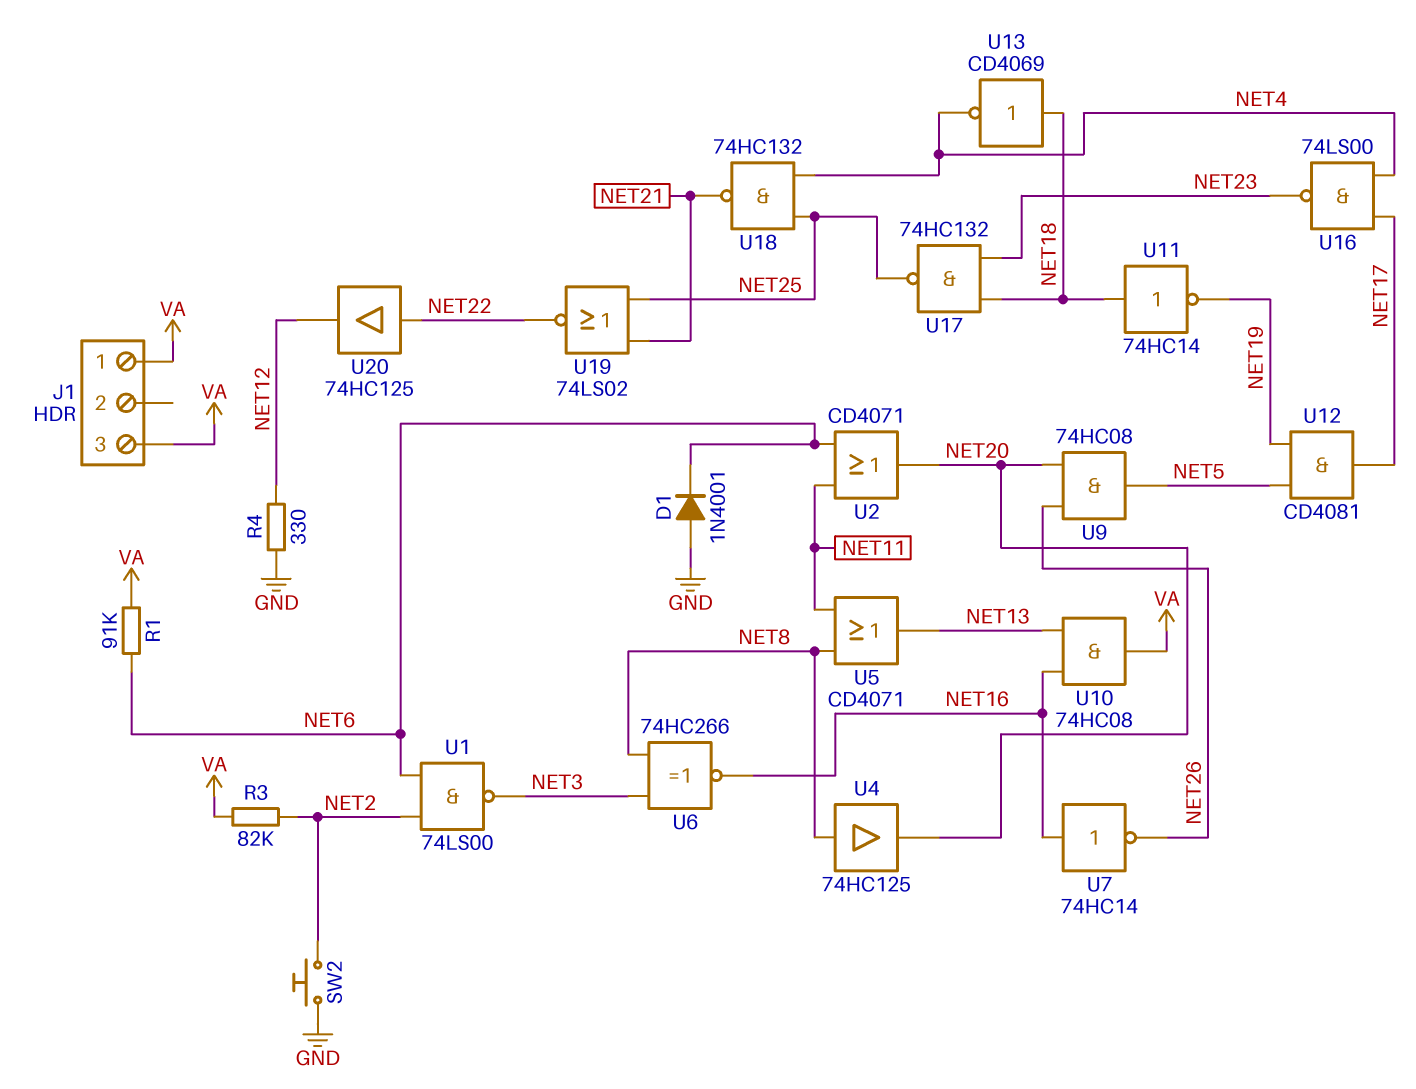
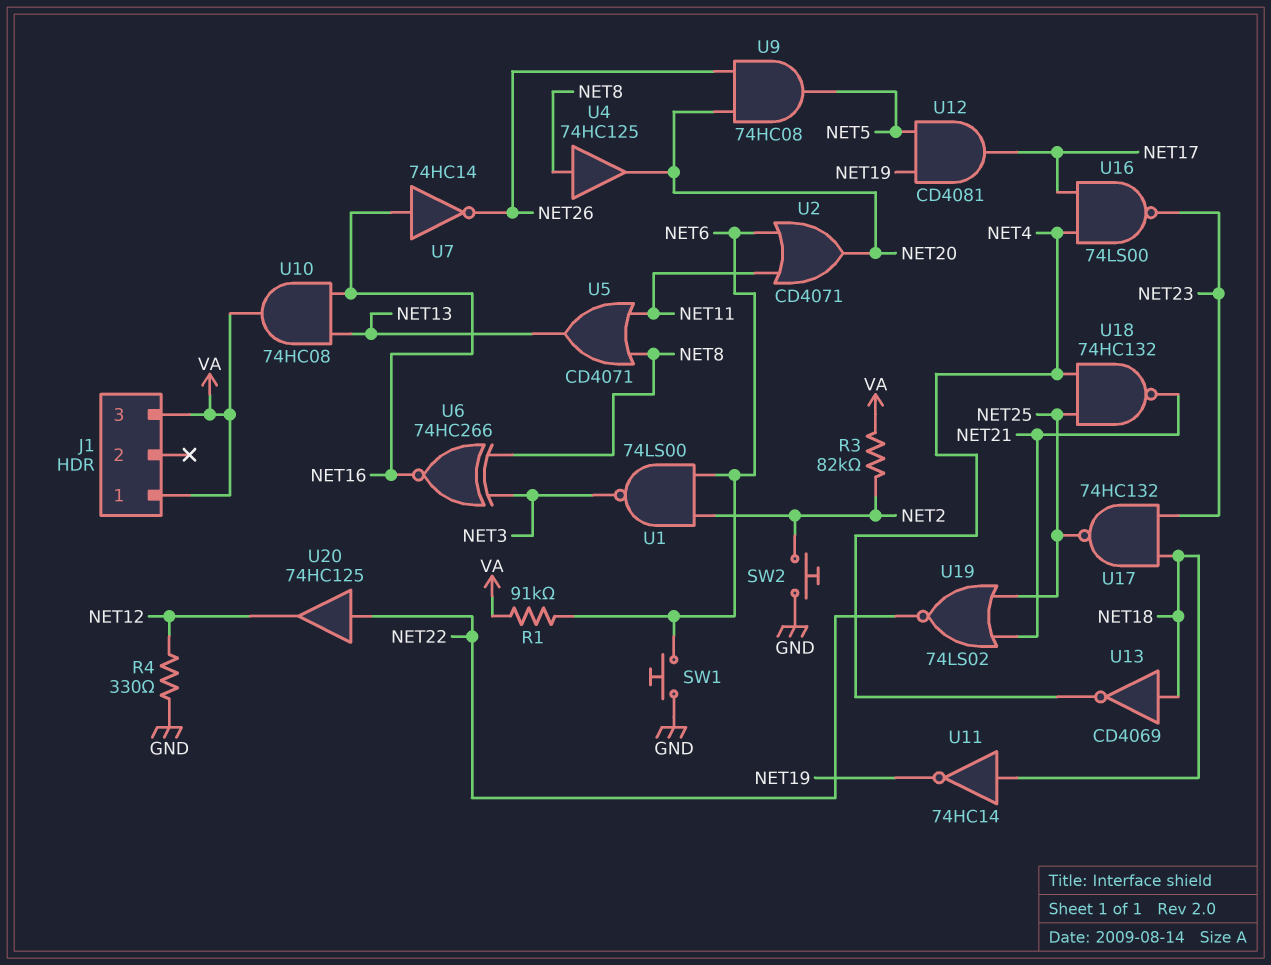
D1: diode 1N4001 (A GND, K NET6) -> none
SW1: none -> button (GND, NET6)

